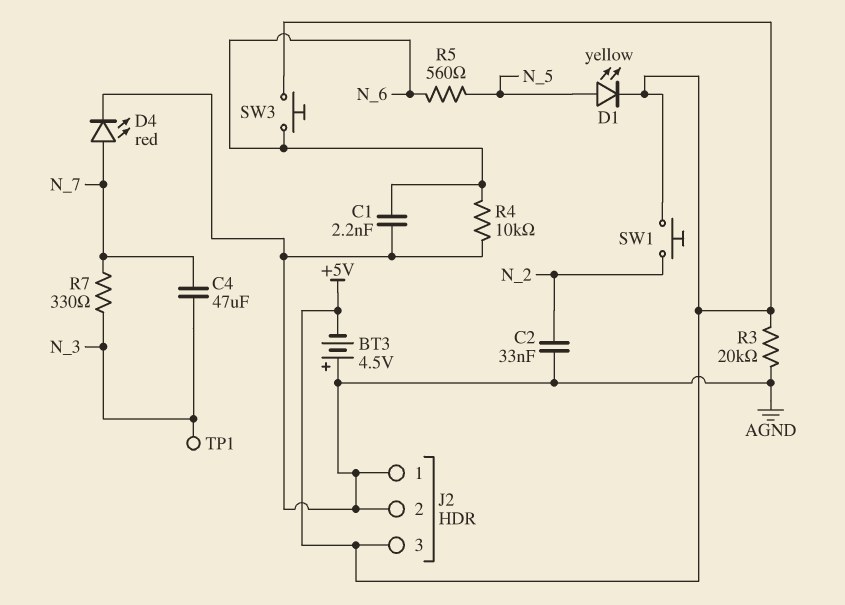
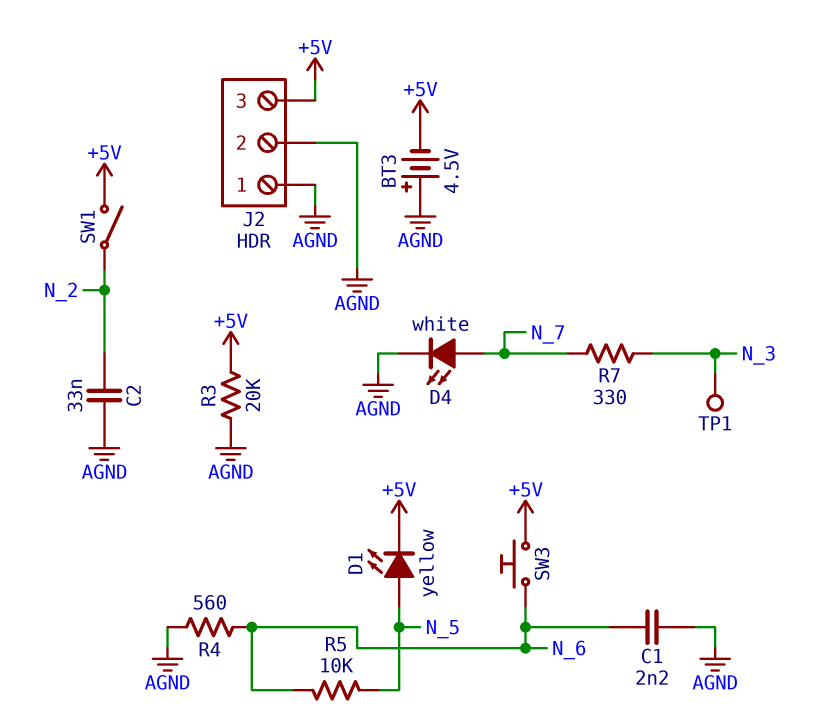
C4: 47uF (N_3, N_7) -> none
D4: LED red (A N_7, K AGND) -> LED white (A N_7, K AGND)
R4: 10k (AGND, N_6) -> 560 (AGND, N_6)
R5: 560 (N_5, N_6) -> 10k (N_5, N_6)
SW1: button (+5V, N_2) -> switch (+5V, N_2)

